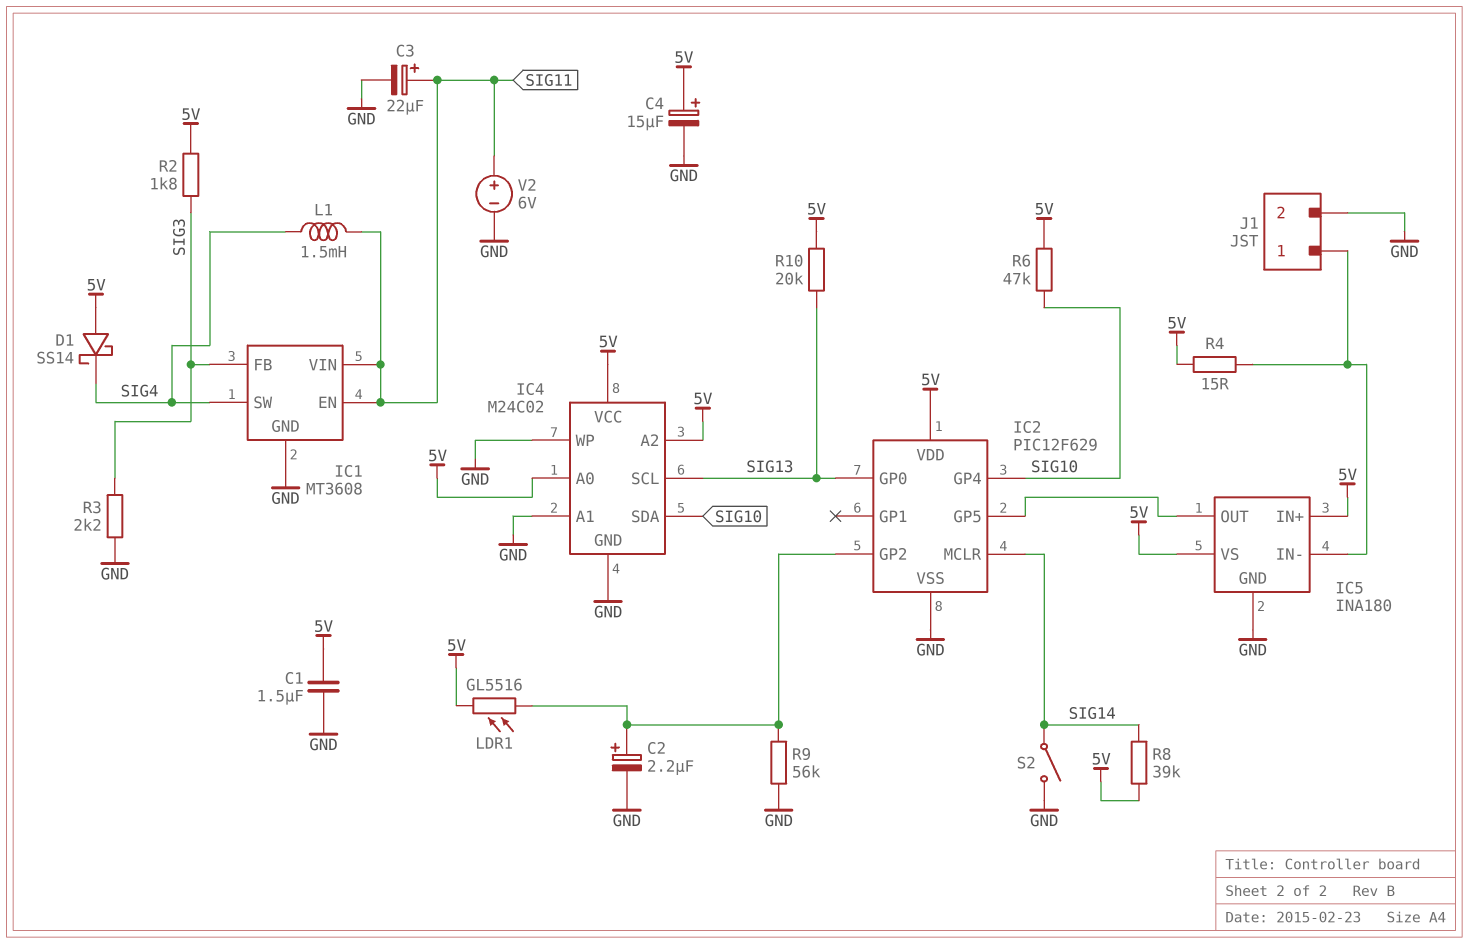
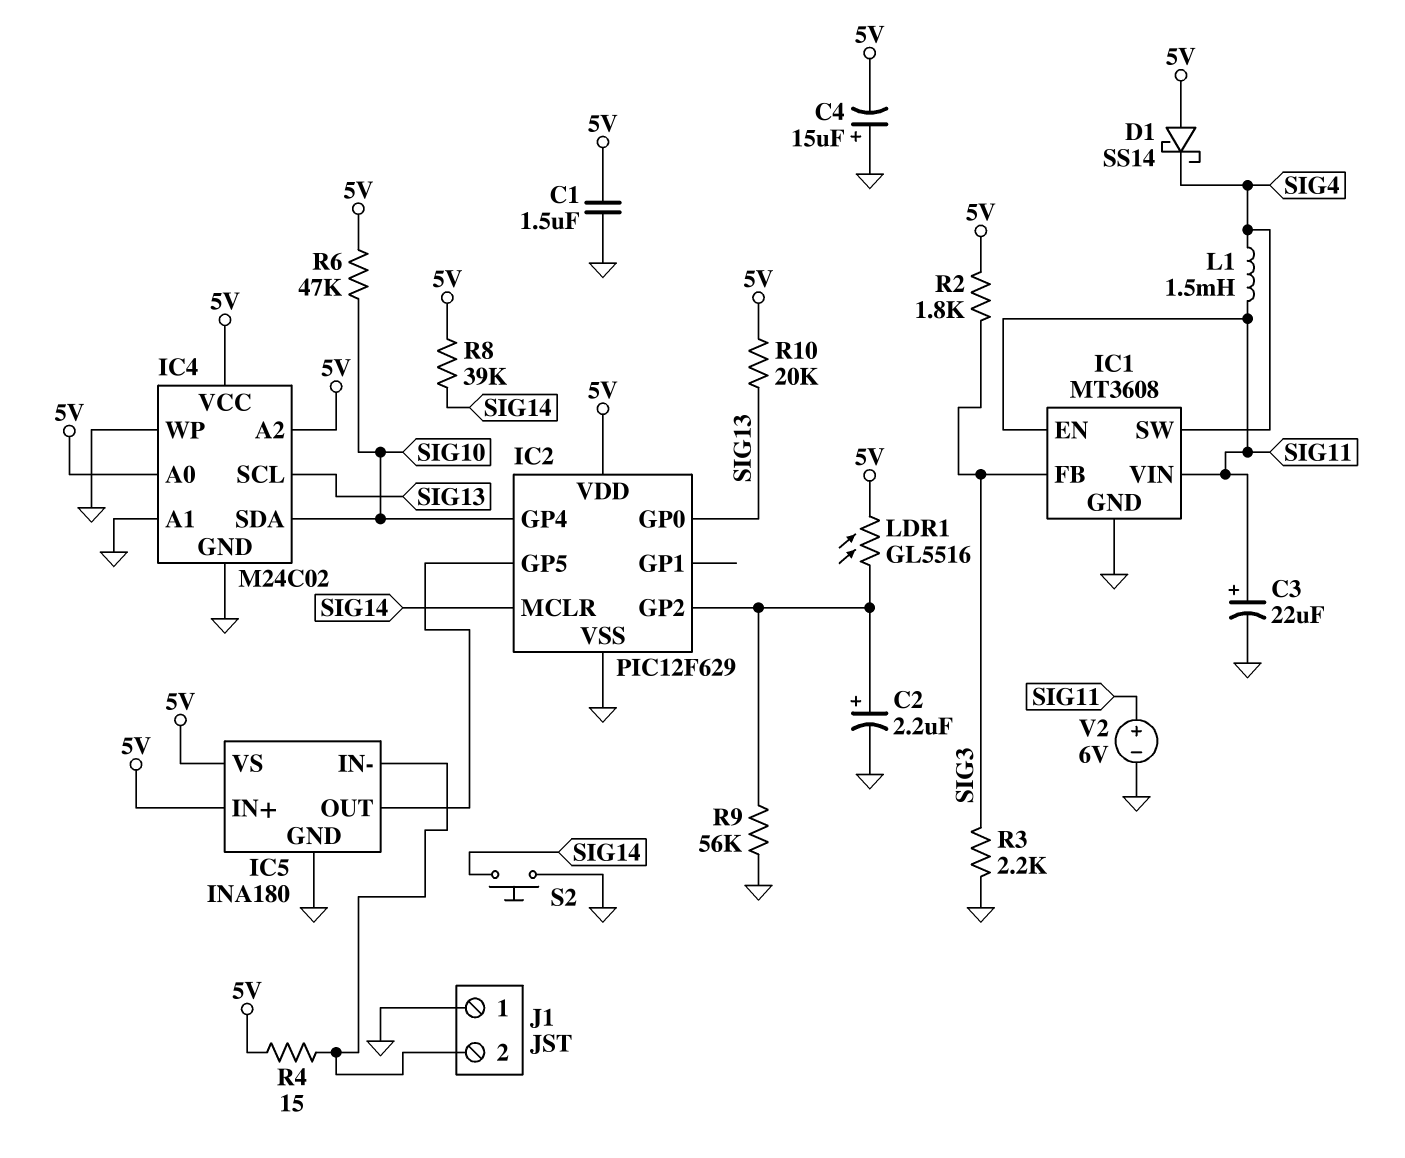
C4: 15uF (plus 5V, minus GND) -> 15uF (plus GND, minus 5V)
J1 pin 1: IC5/IN- -> GND
J1 pin 2: GND -> IC5/IN-
S2: switch (GND, SIG14) -> button (GND, SIG14)

